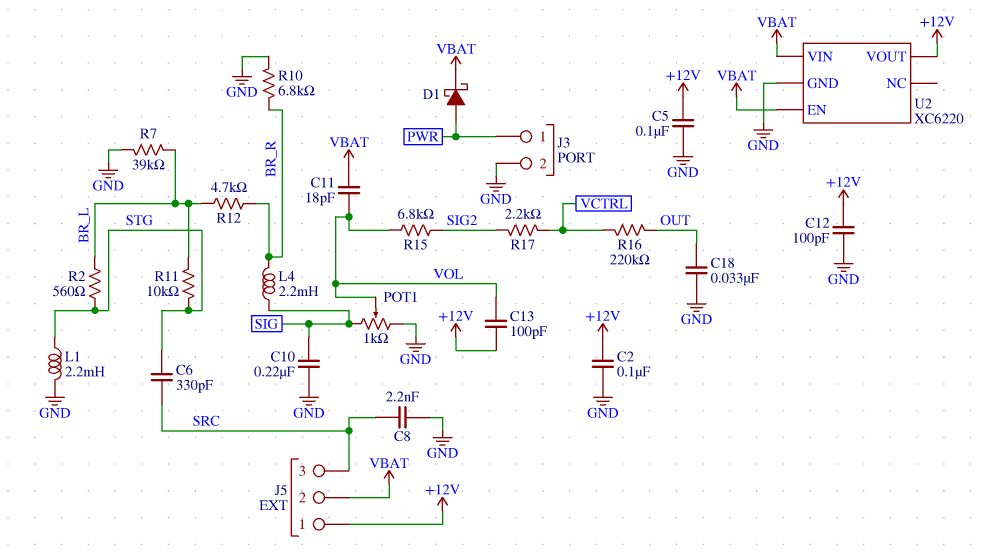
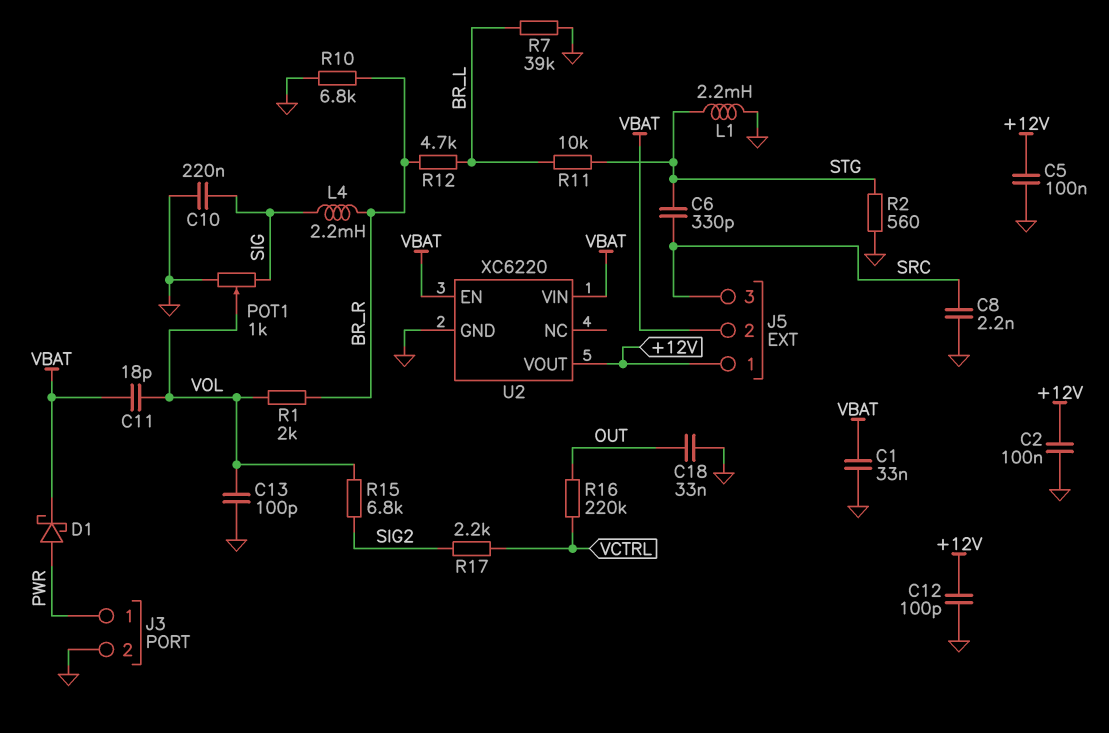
C1: none -> 33nF (GND, VBAT)
C13: 100pF (+12V, VOL) -> 100pF (GND, VOL)
R1: none -> 2k (BR_R, VOL)
R2: 560 (BR_L, STG) -> 560 (GND, STG)

